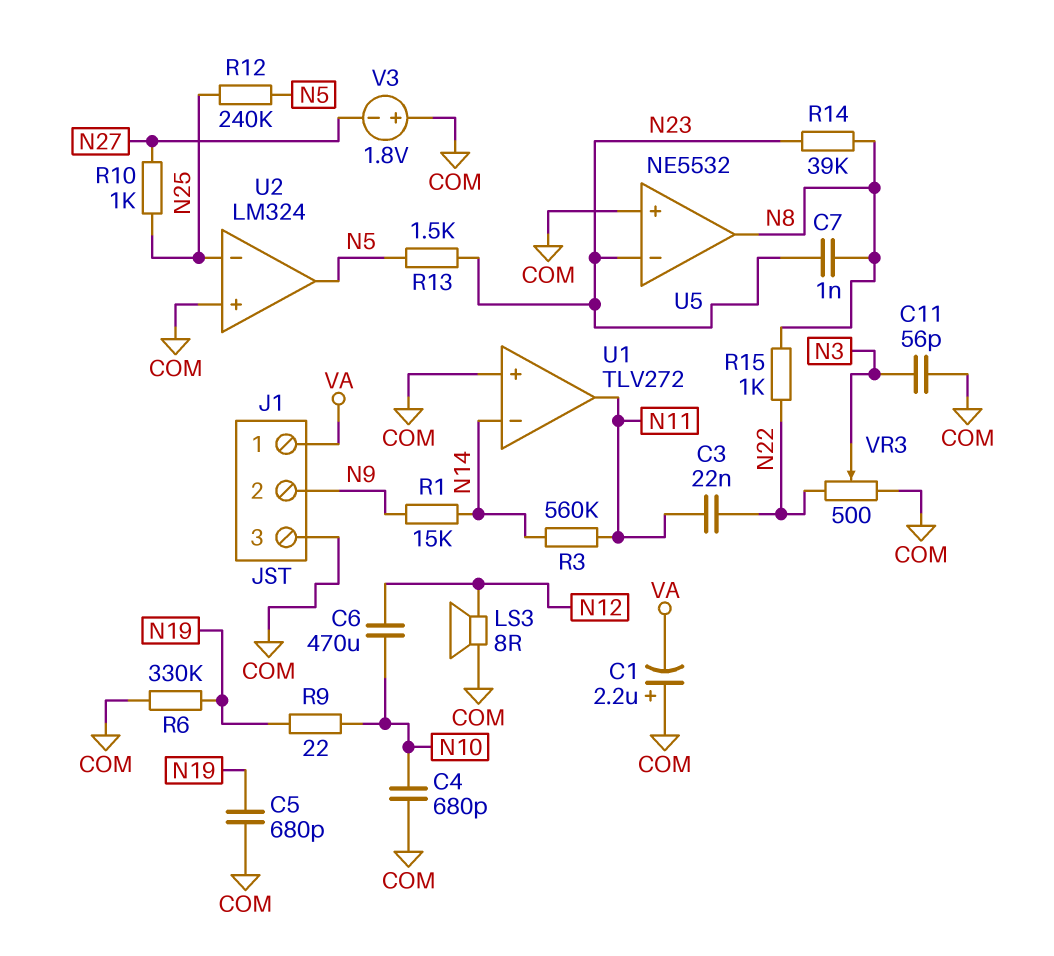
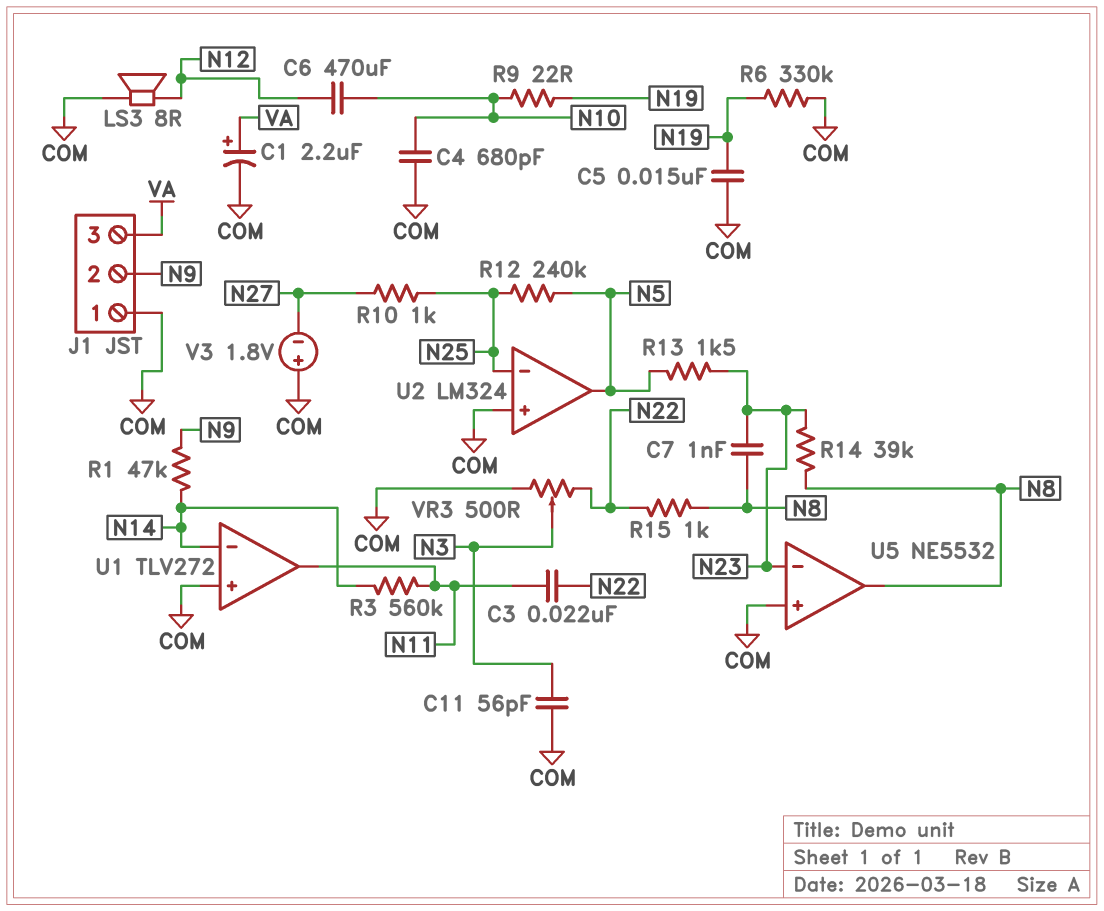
C1: 2.2uF (plus COM, minus VA) -> 2.2uF (plus VA, minus COM)
C5: 680pF (COM, N19) -> 15nF (COM, N19)
J1 pin 1: VA -> COM
J1 pin 3: COM -> VA
R1: 15k (N9, N14) -> 47k (N9, N14)

